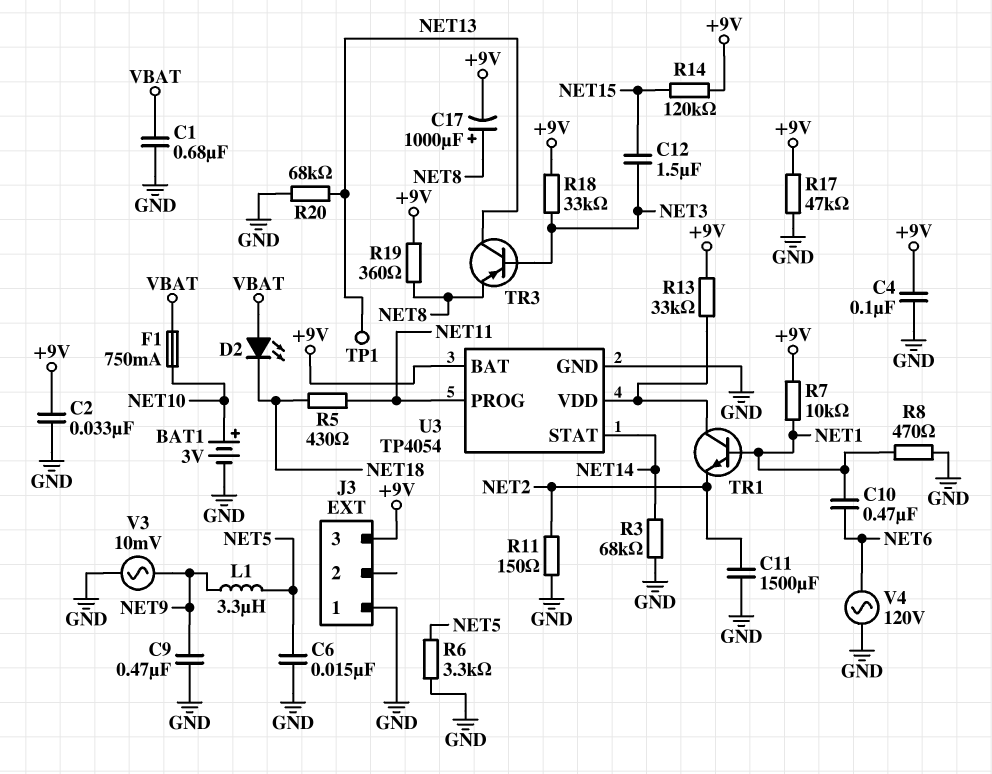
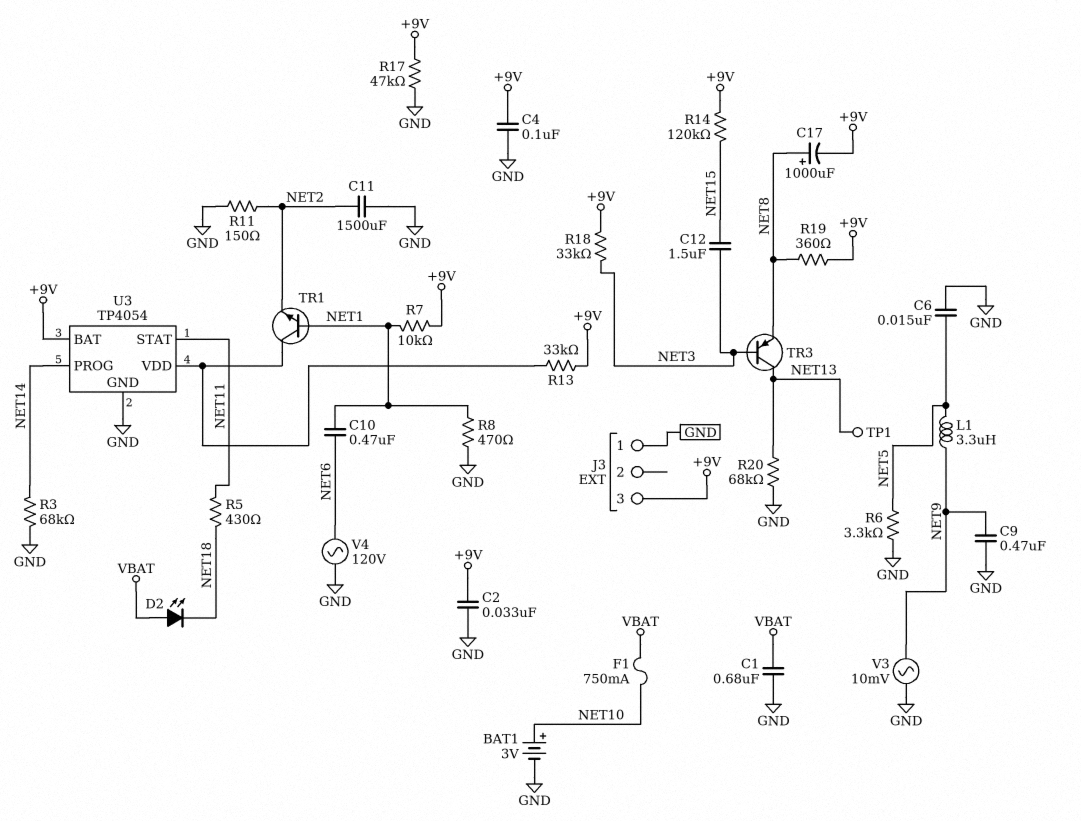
U3 pin PROG: NET11 -> NET14
U3 pin STAT: NET14 -> NET11

